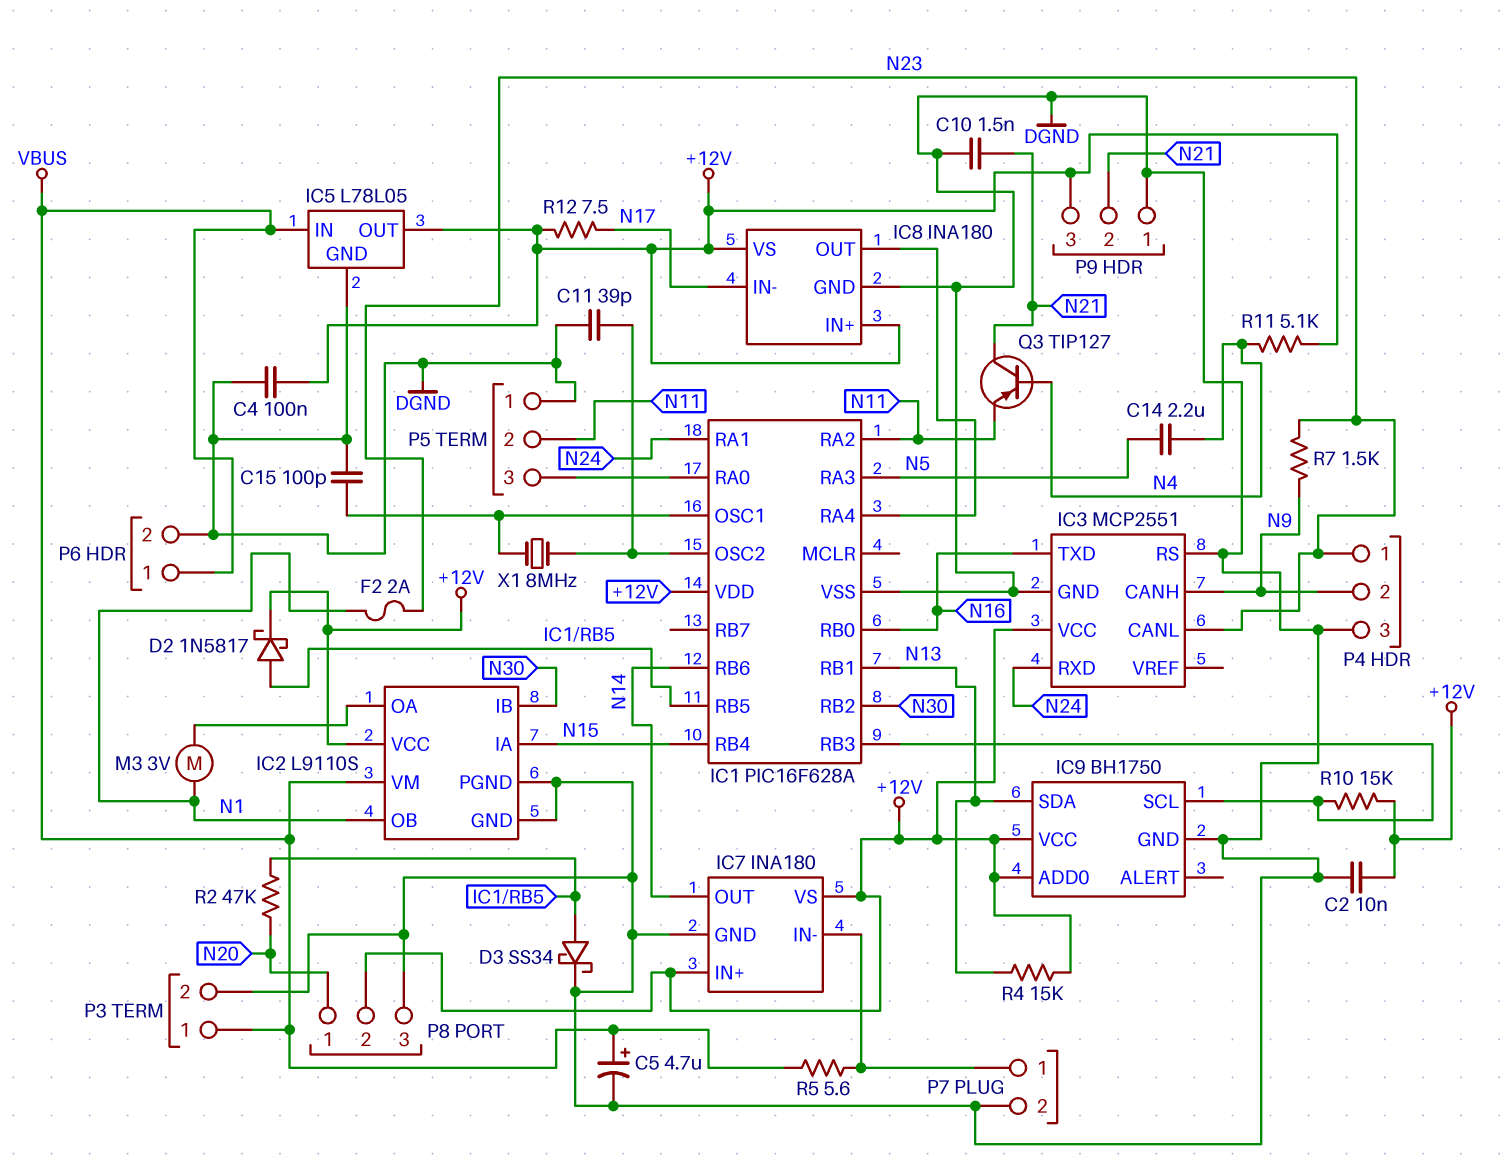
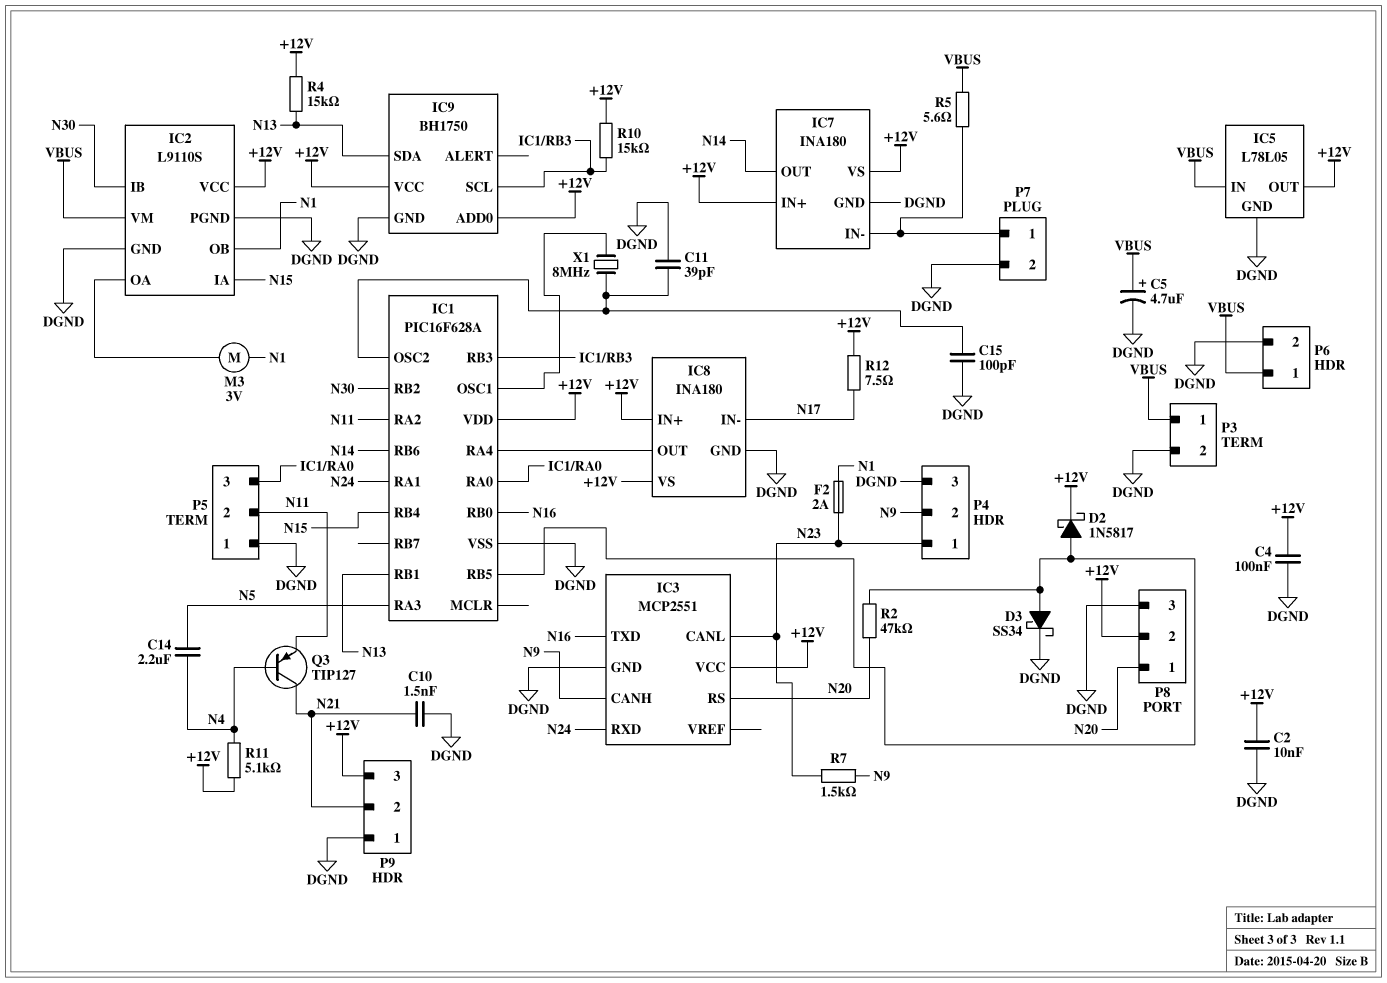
C15: 100pF (DGND, IC1/OSC1) -> 100pF (DGND, IC1/OSC2)
IC3 pin RS: DGND -> N20

